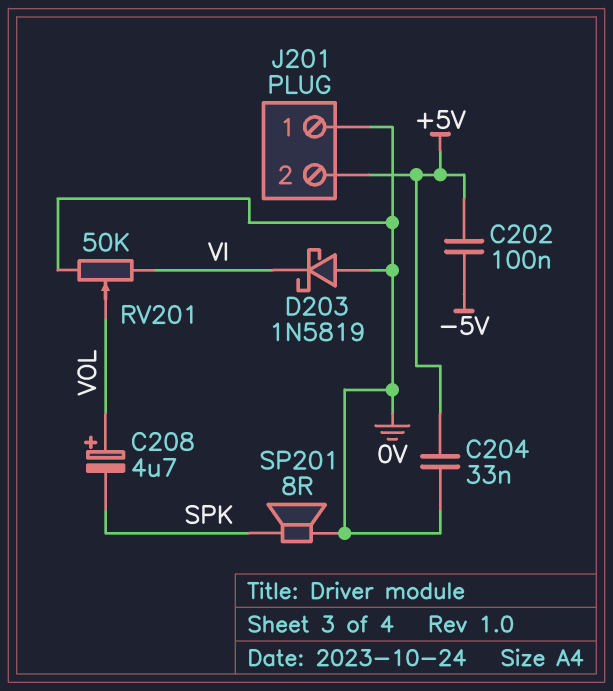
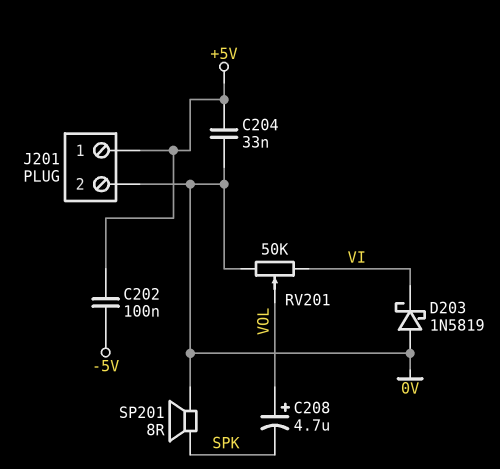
J201 pin 1: 0V -> +5V
J201 pin 2: +5V -> 0V

